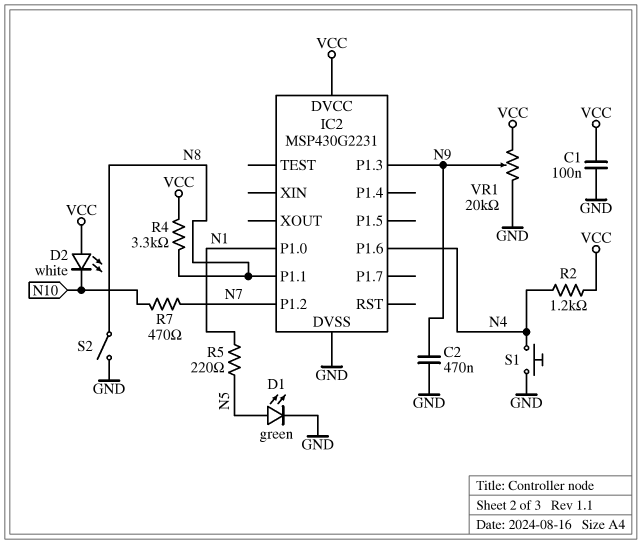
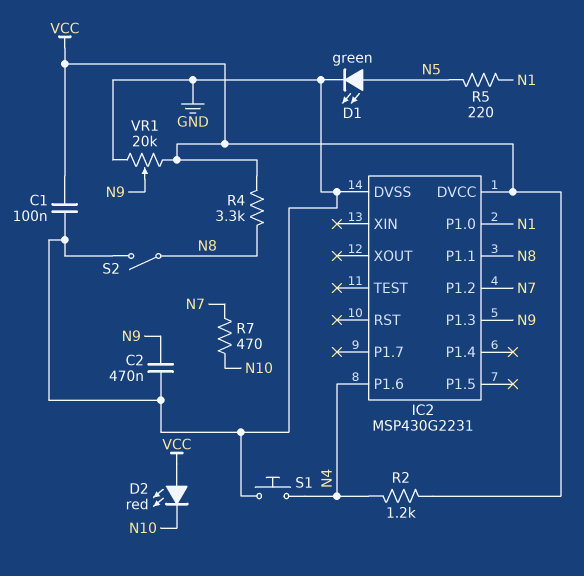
D2: LED white (A VCC, K N10) -> LED red (A VCC, K N10)

